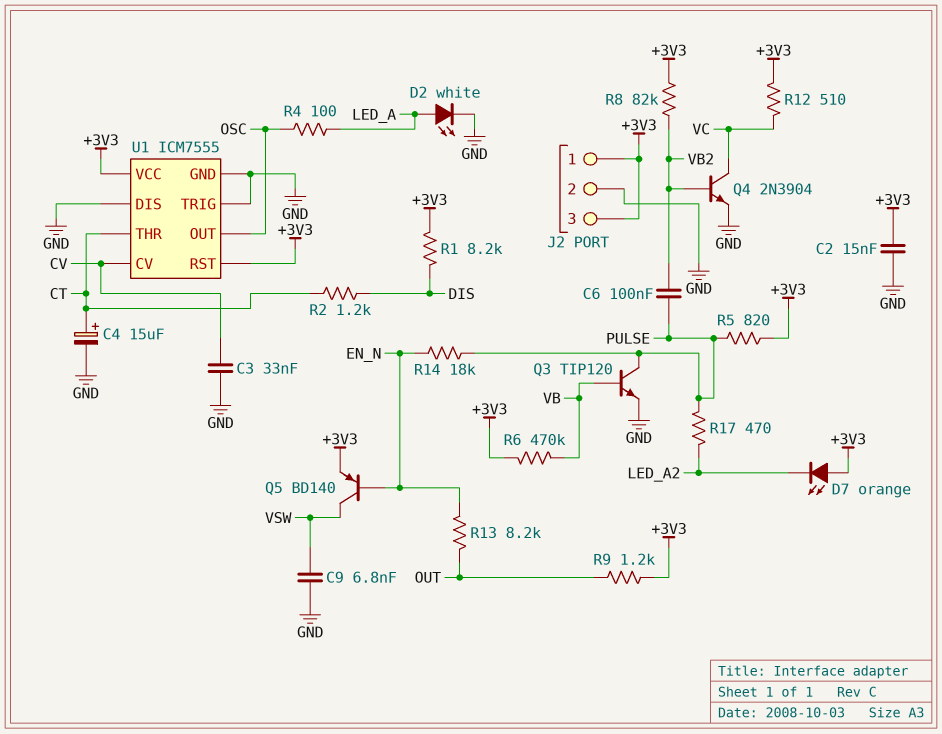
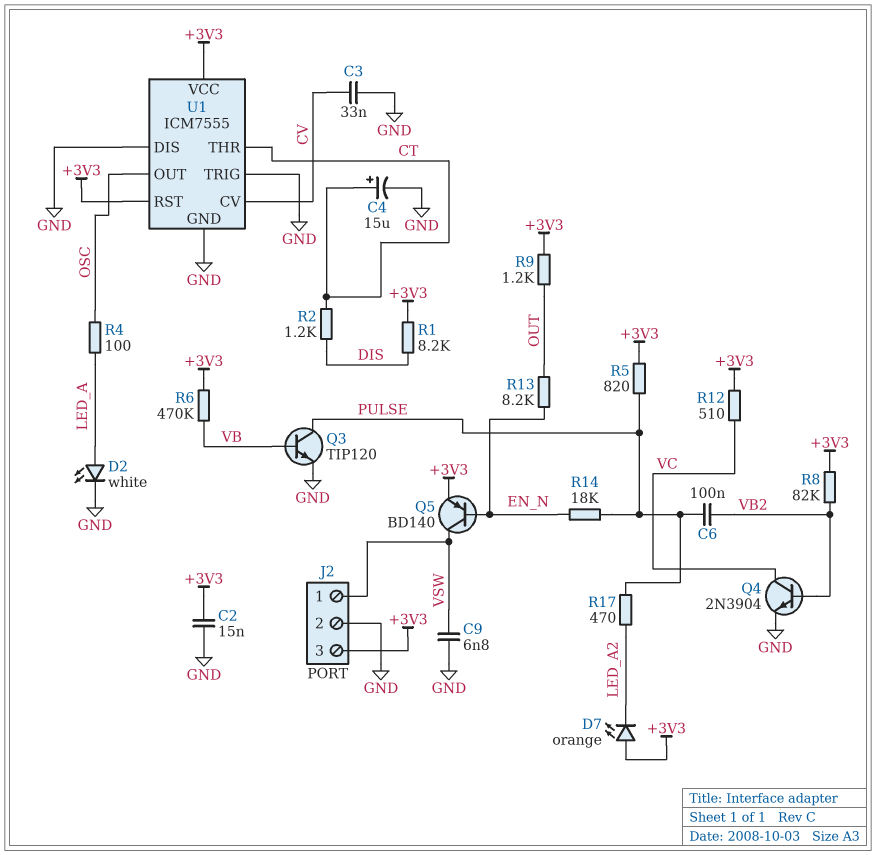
J2 pin 1: +3V3 -> VSW

